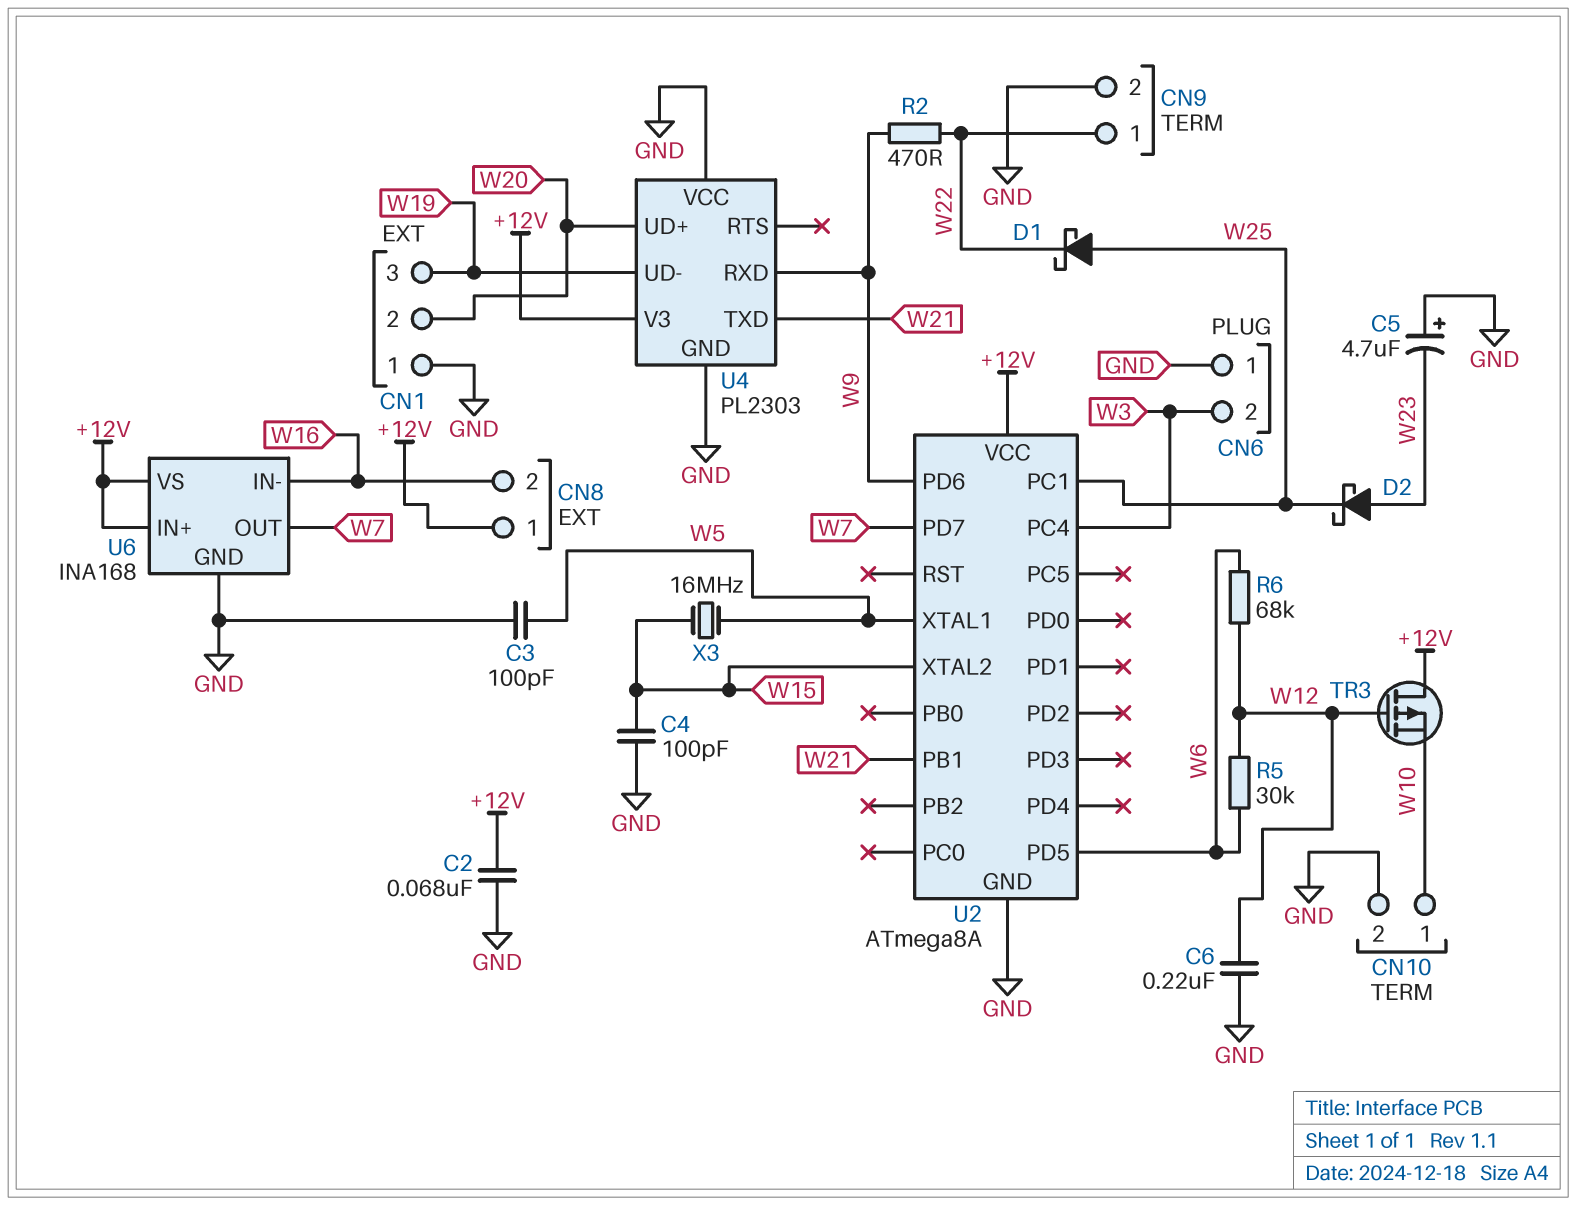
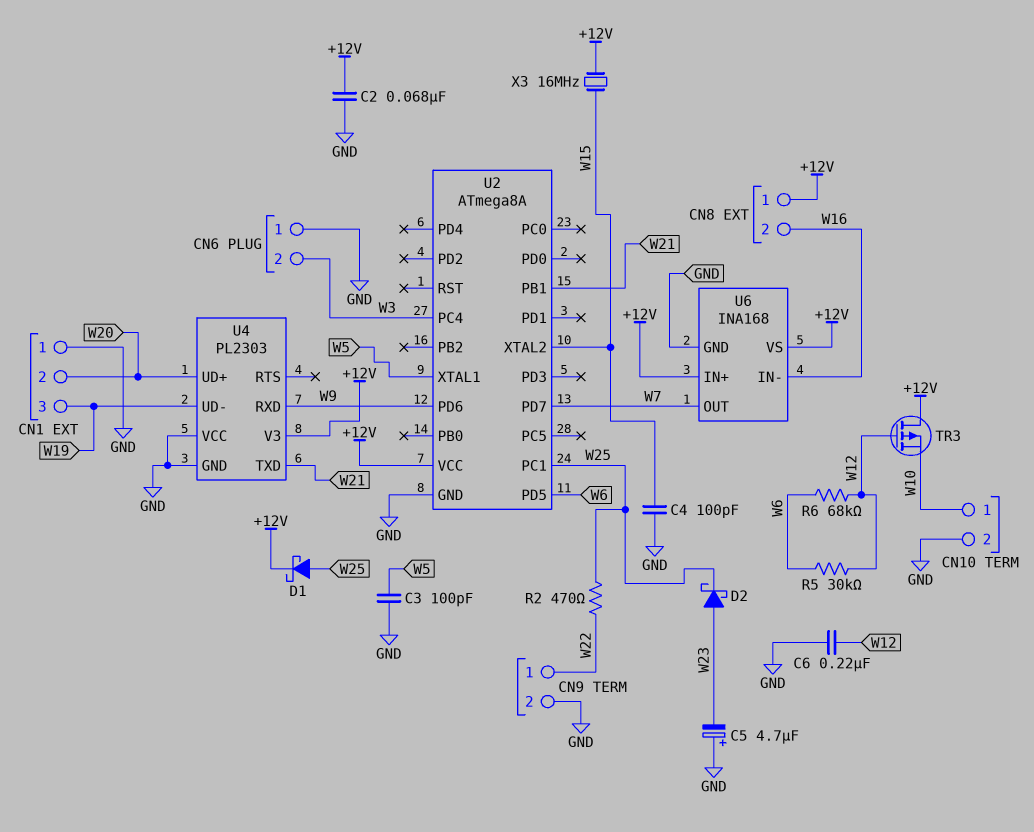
D1: schottky (A W25, K W22) -> schottky (A W25, K +12V)
R2: 470 (W9, W22) -> 470 (W22, W25)
X3: 16MHz (W5, W15) -> 16MHz (+12V, W15)

